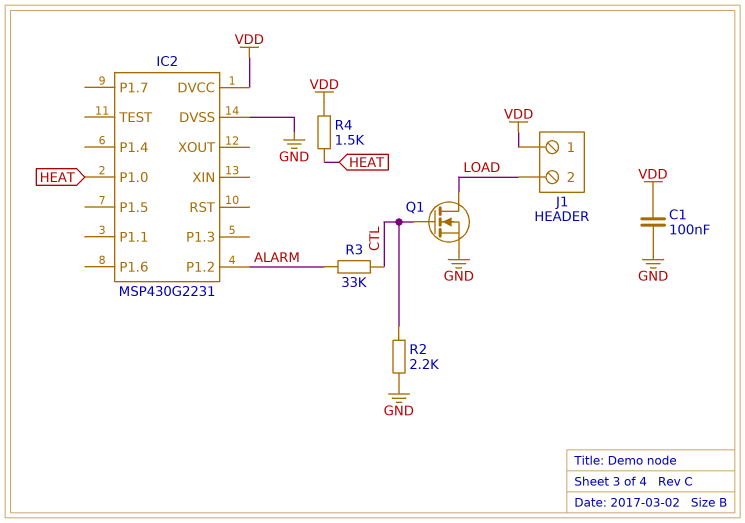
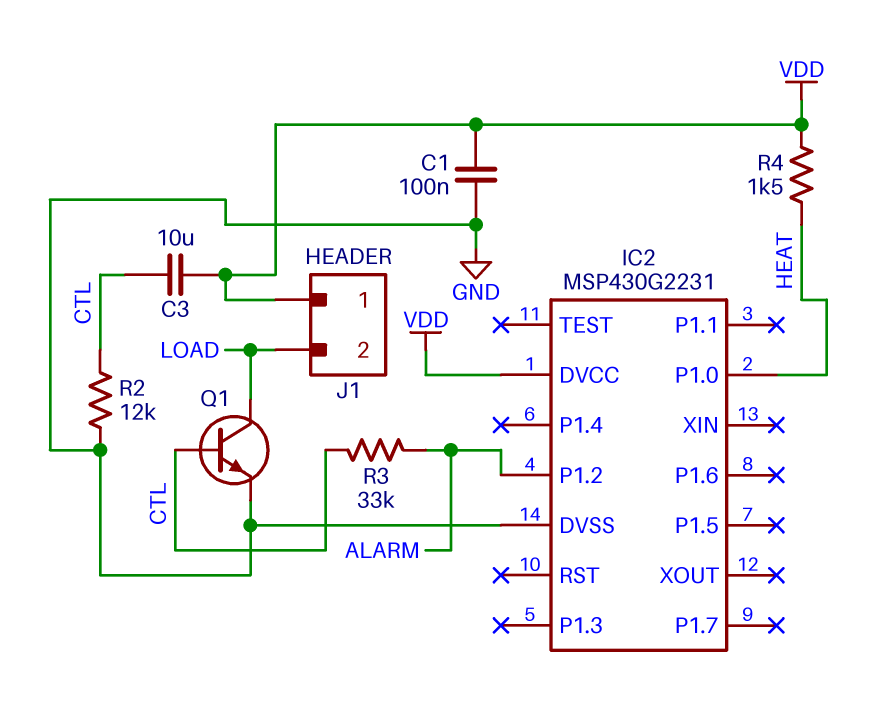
C3: none -> 10uF (CTL, VDD)
Q1: NMOS (G CTL, D LOAD, S GND) -> NPN (B CTL, C LOAD, E GND)
R2: 2.2k (CTL, GND) -> 12k (CTL, GND)

